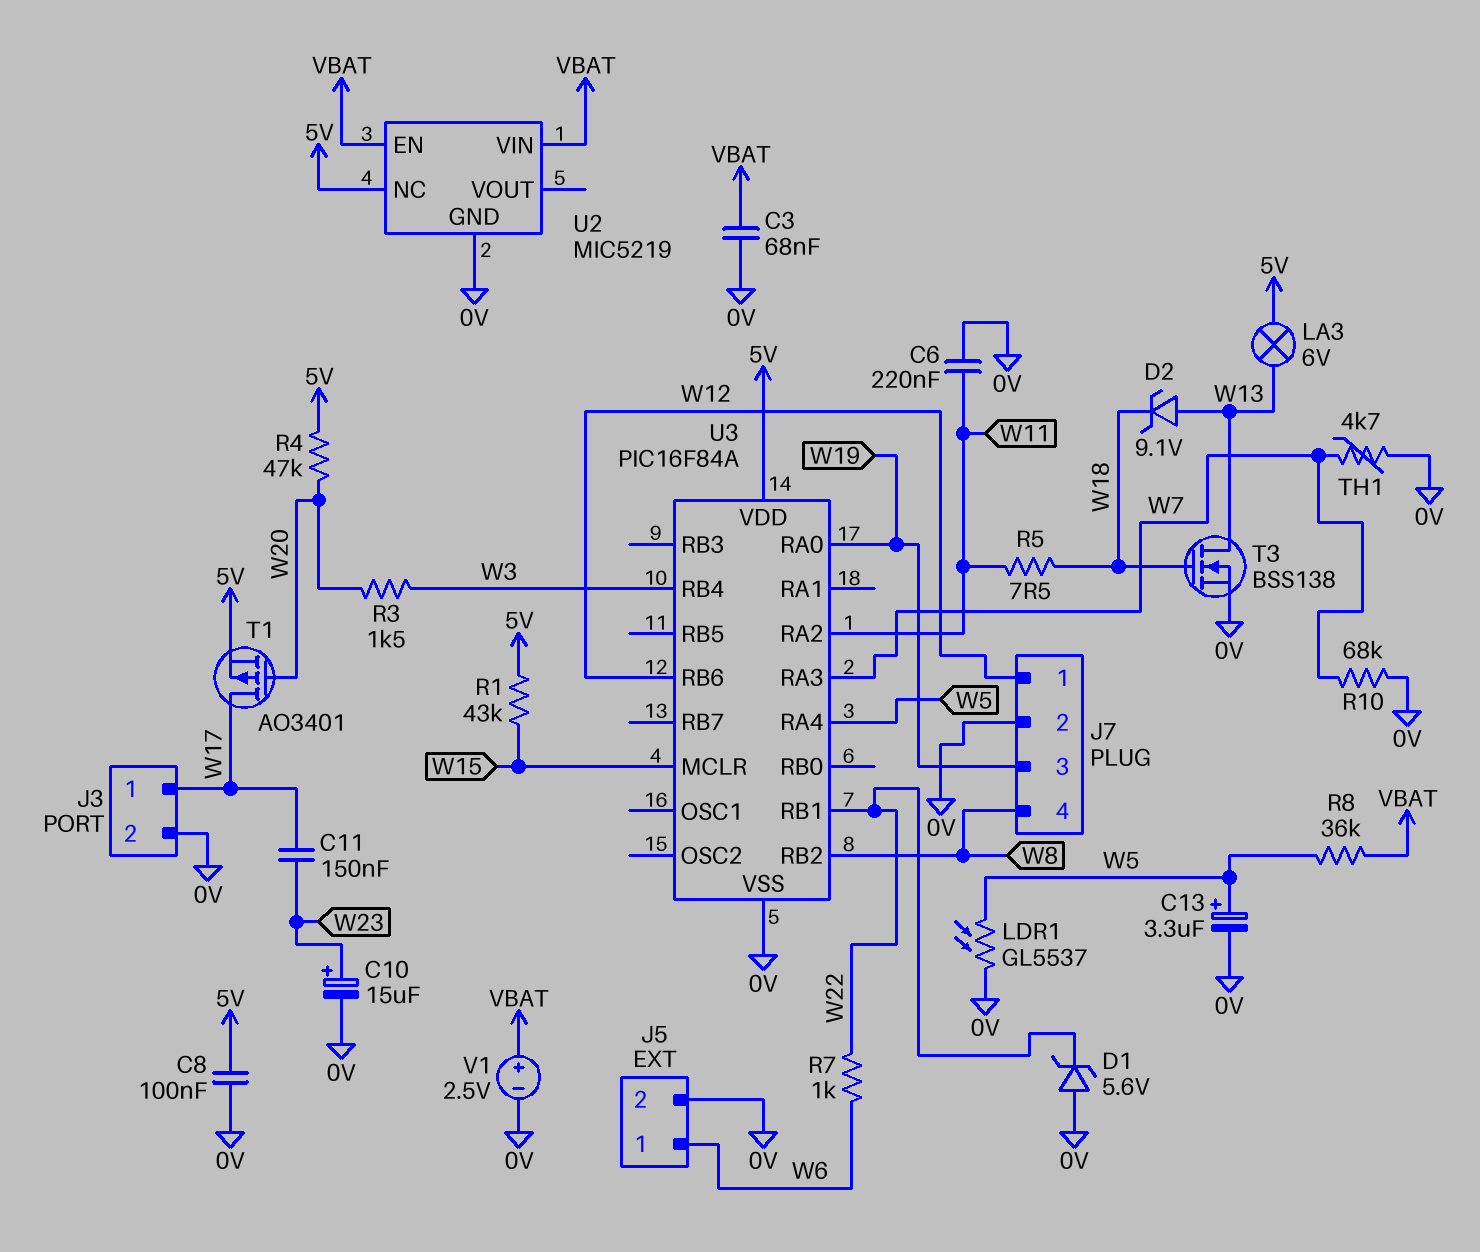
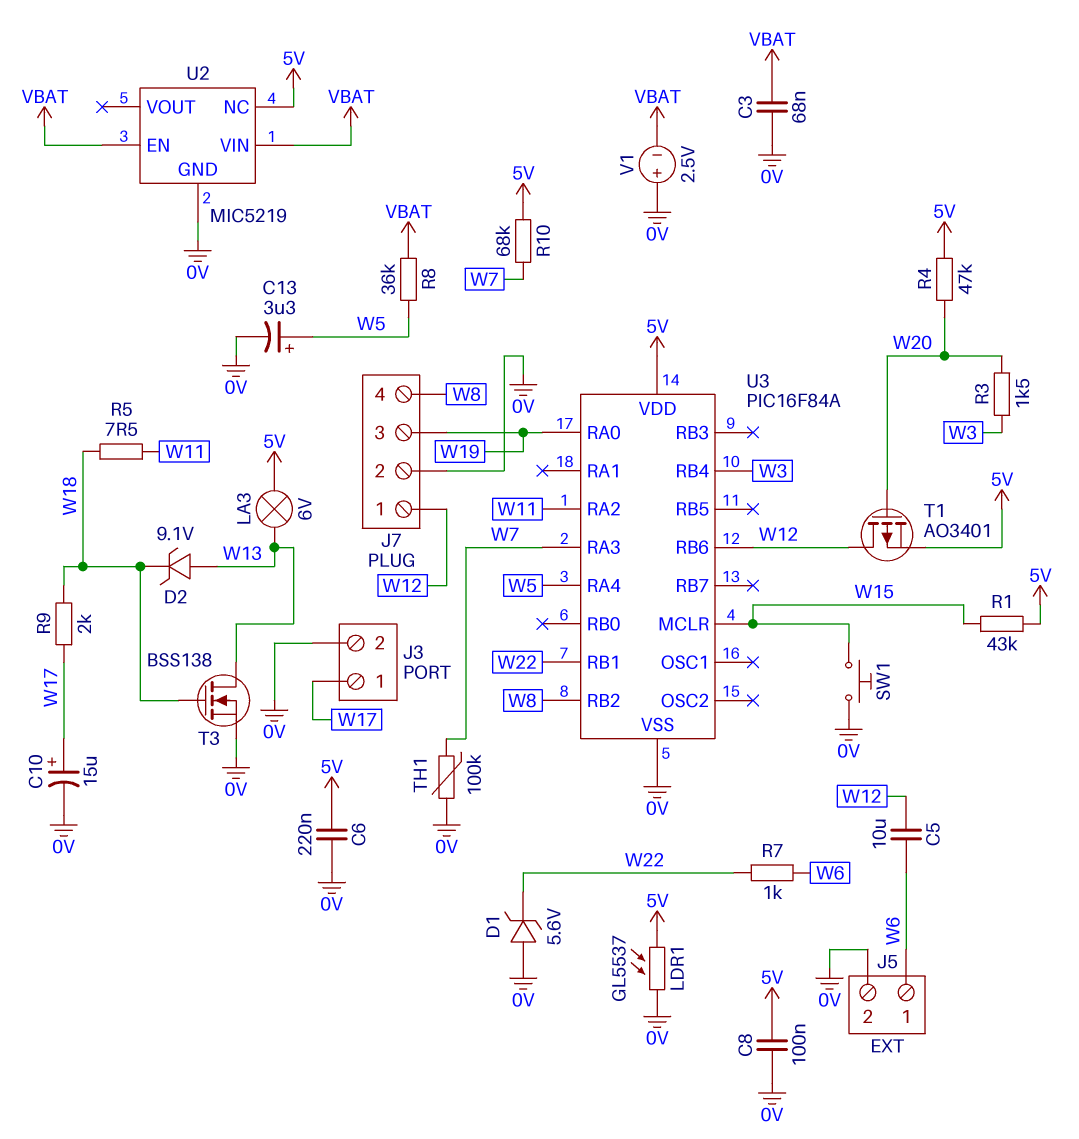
C5: none -> 10uF (W6, W12)
C6: 220nF (0V, W11) -> 220nF (0V, 5V)
C10: 15uF (plus W23, minus 0V) -> 15uF (plus W17, minus 0V)
C11: 150nF (W17, W23) -> none
LDR1: GL5537 (0V, W5) -> GL5537 (0V, 5V)
R9: none -> 2k (W17, W18)
R10: 68k (0V, W7) -> 68k (5V, W7)
SW1: none -> button (0V, W15)
T1: PMOS AO3401 (G W20, D W17, S 5V) -> PMOS AO3401 (G W20, D W12, S 5V)
TH1: 4.7k (0V, W7) -> 100k (0V, W7)
V1: 2.5V (plus VBAT, minus 0V) -> 2.5V (plus 0V, minus VBAT)

